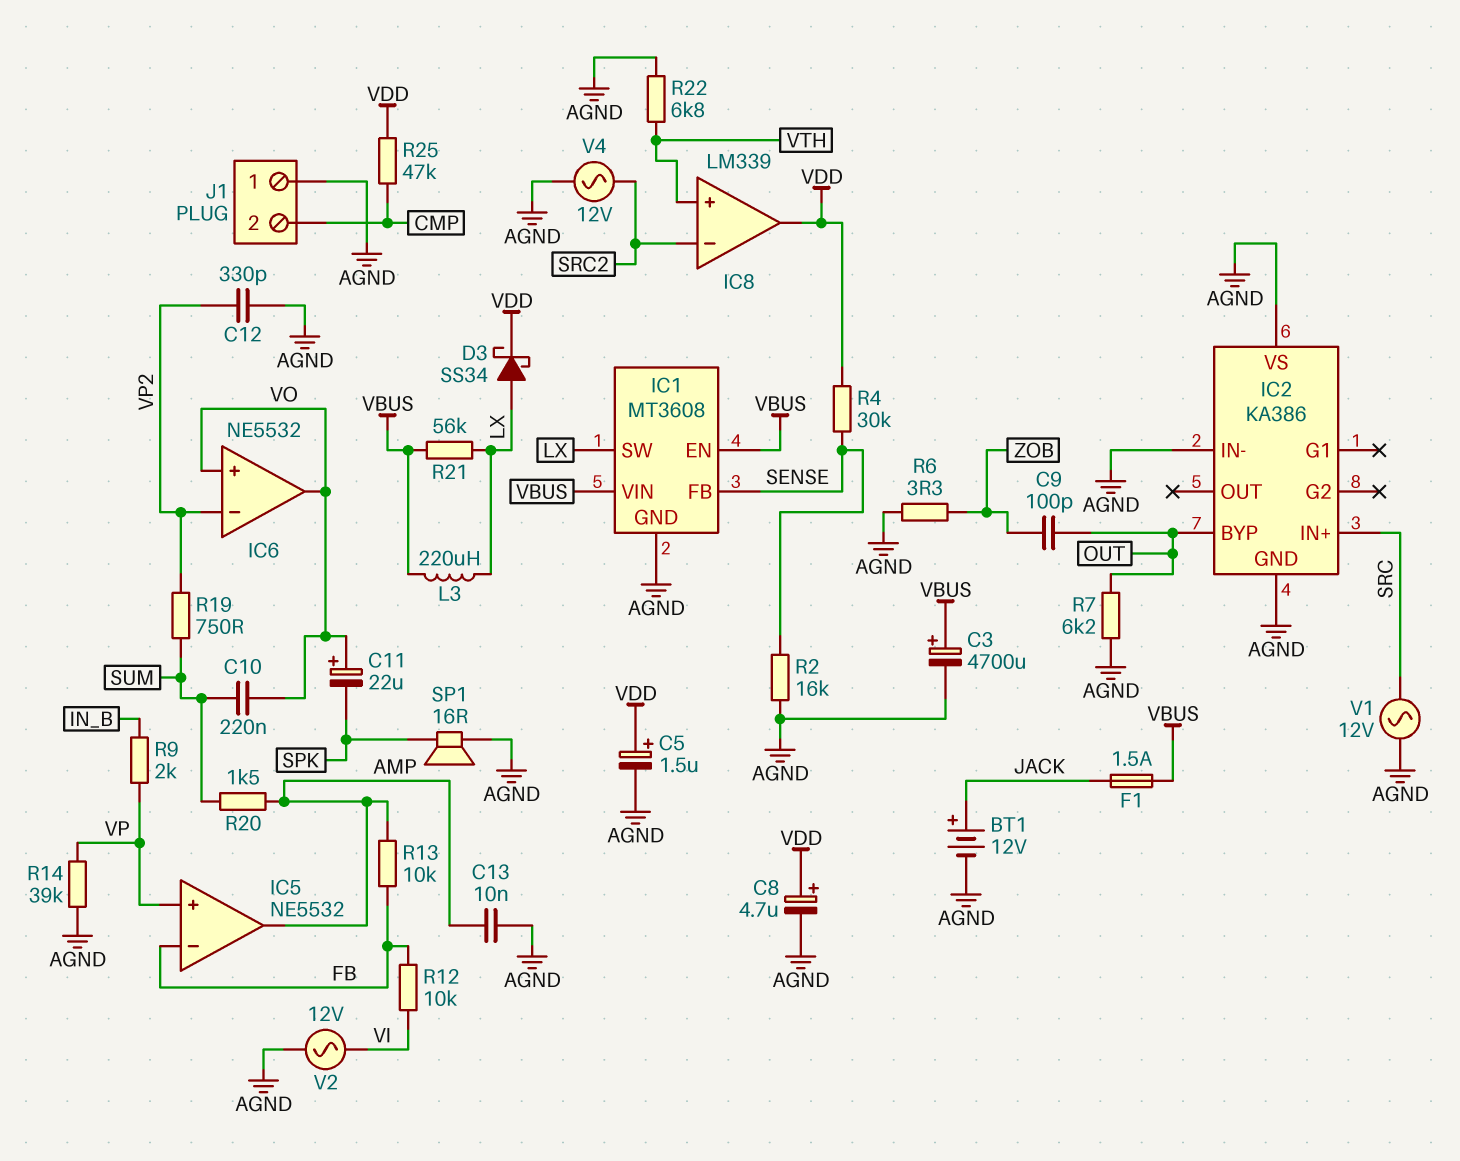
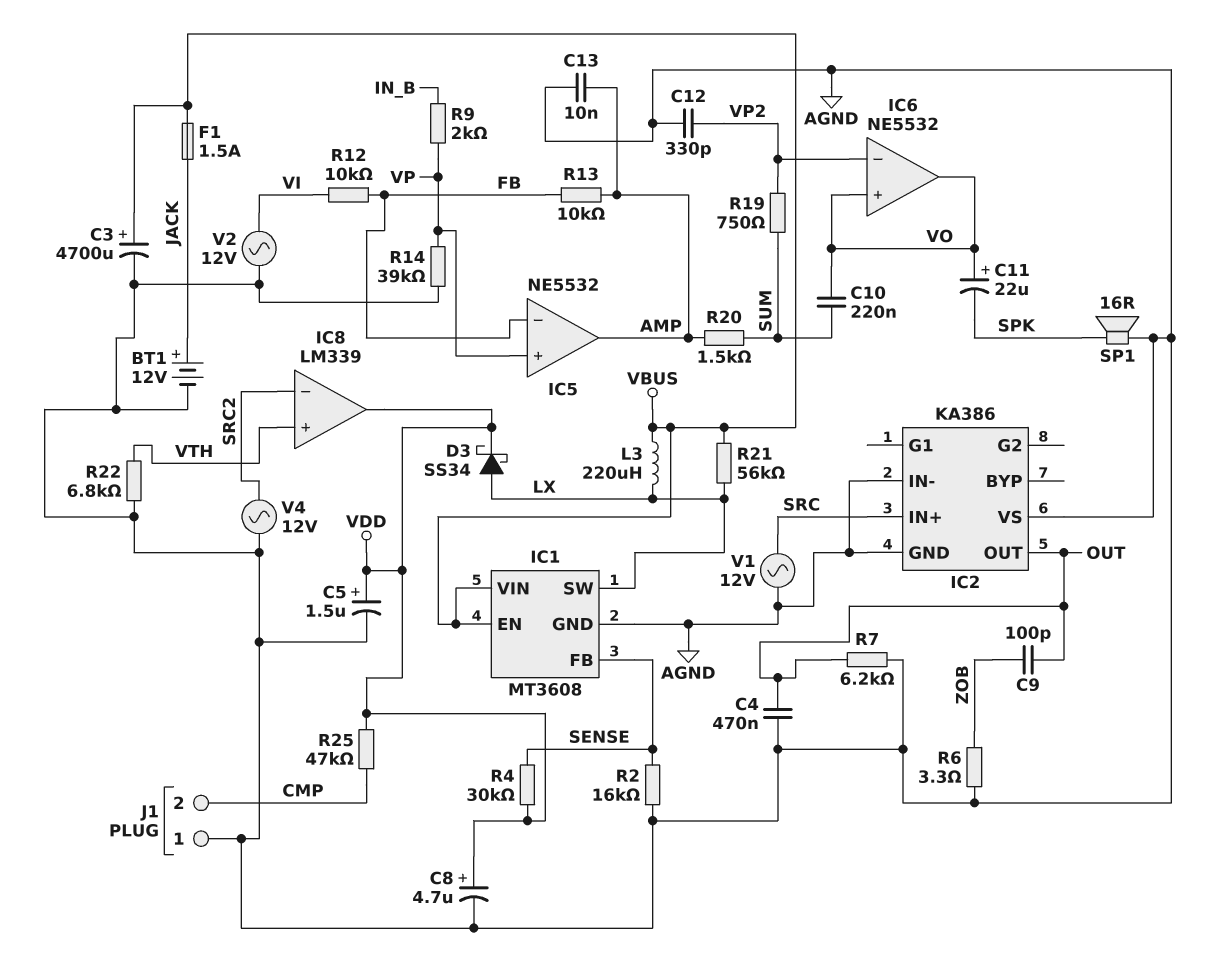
C4: none -> 470nF (AGND, OUT)
IC2 pin BYP: OUT -> none
IC2 pin OUT: none -> OUT

